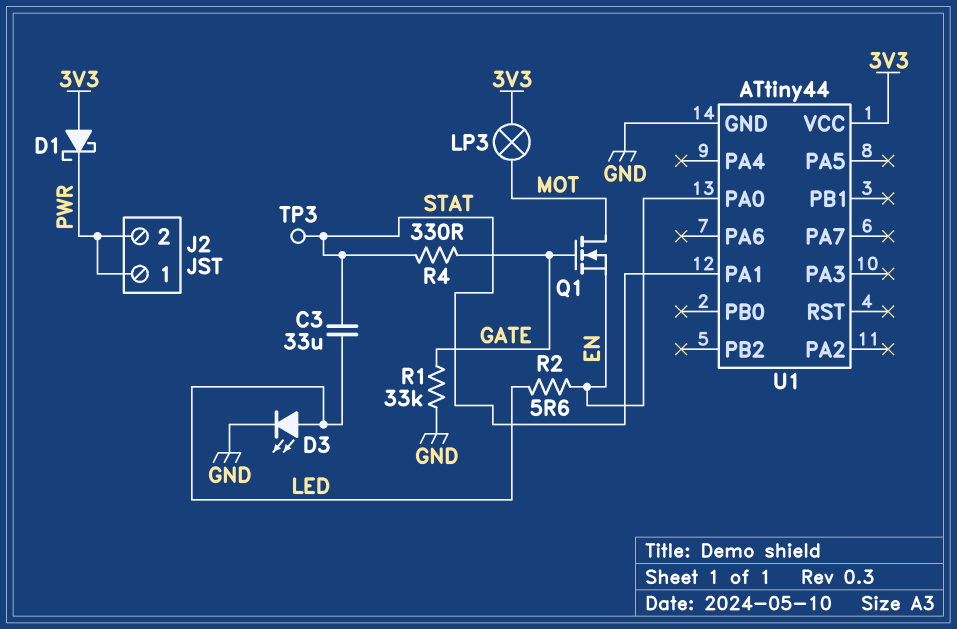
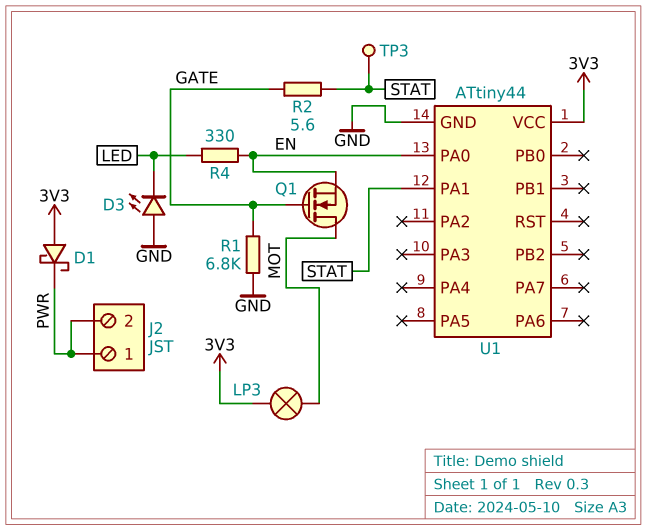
C3: 33uF (LED, STAT) -> none
D3: LED (A LED, K GND) -> LED (A GND, K LED)
R1: 33k (GATE, GND) -> 6.8k (GATE, GND)
R2: 5.6 (EN, LED) -> 5.6 (GATE, STAT)
R4: 330 (GATE, STAT) -> 330 (EN, LED)

